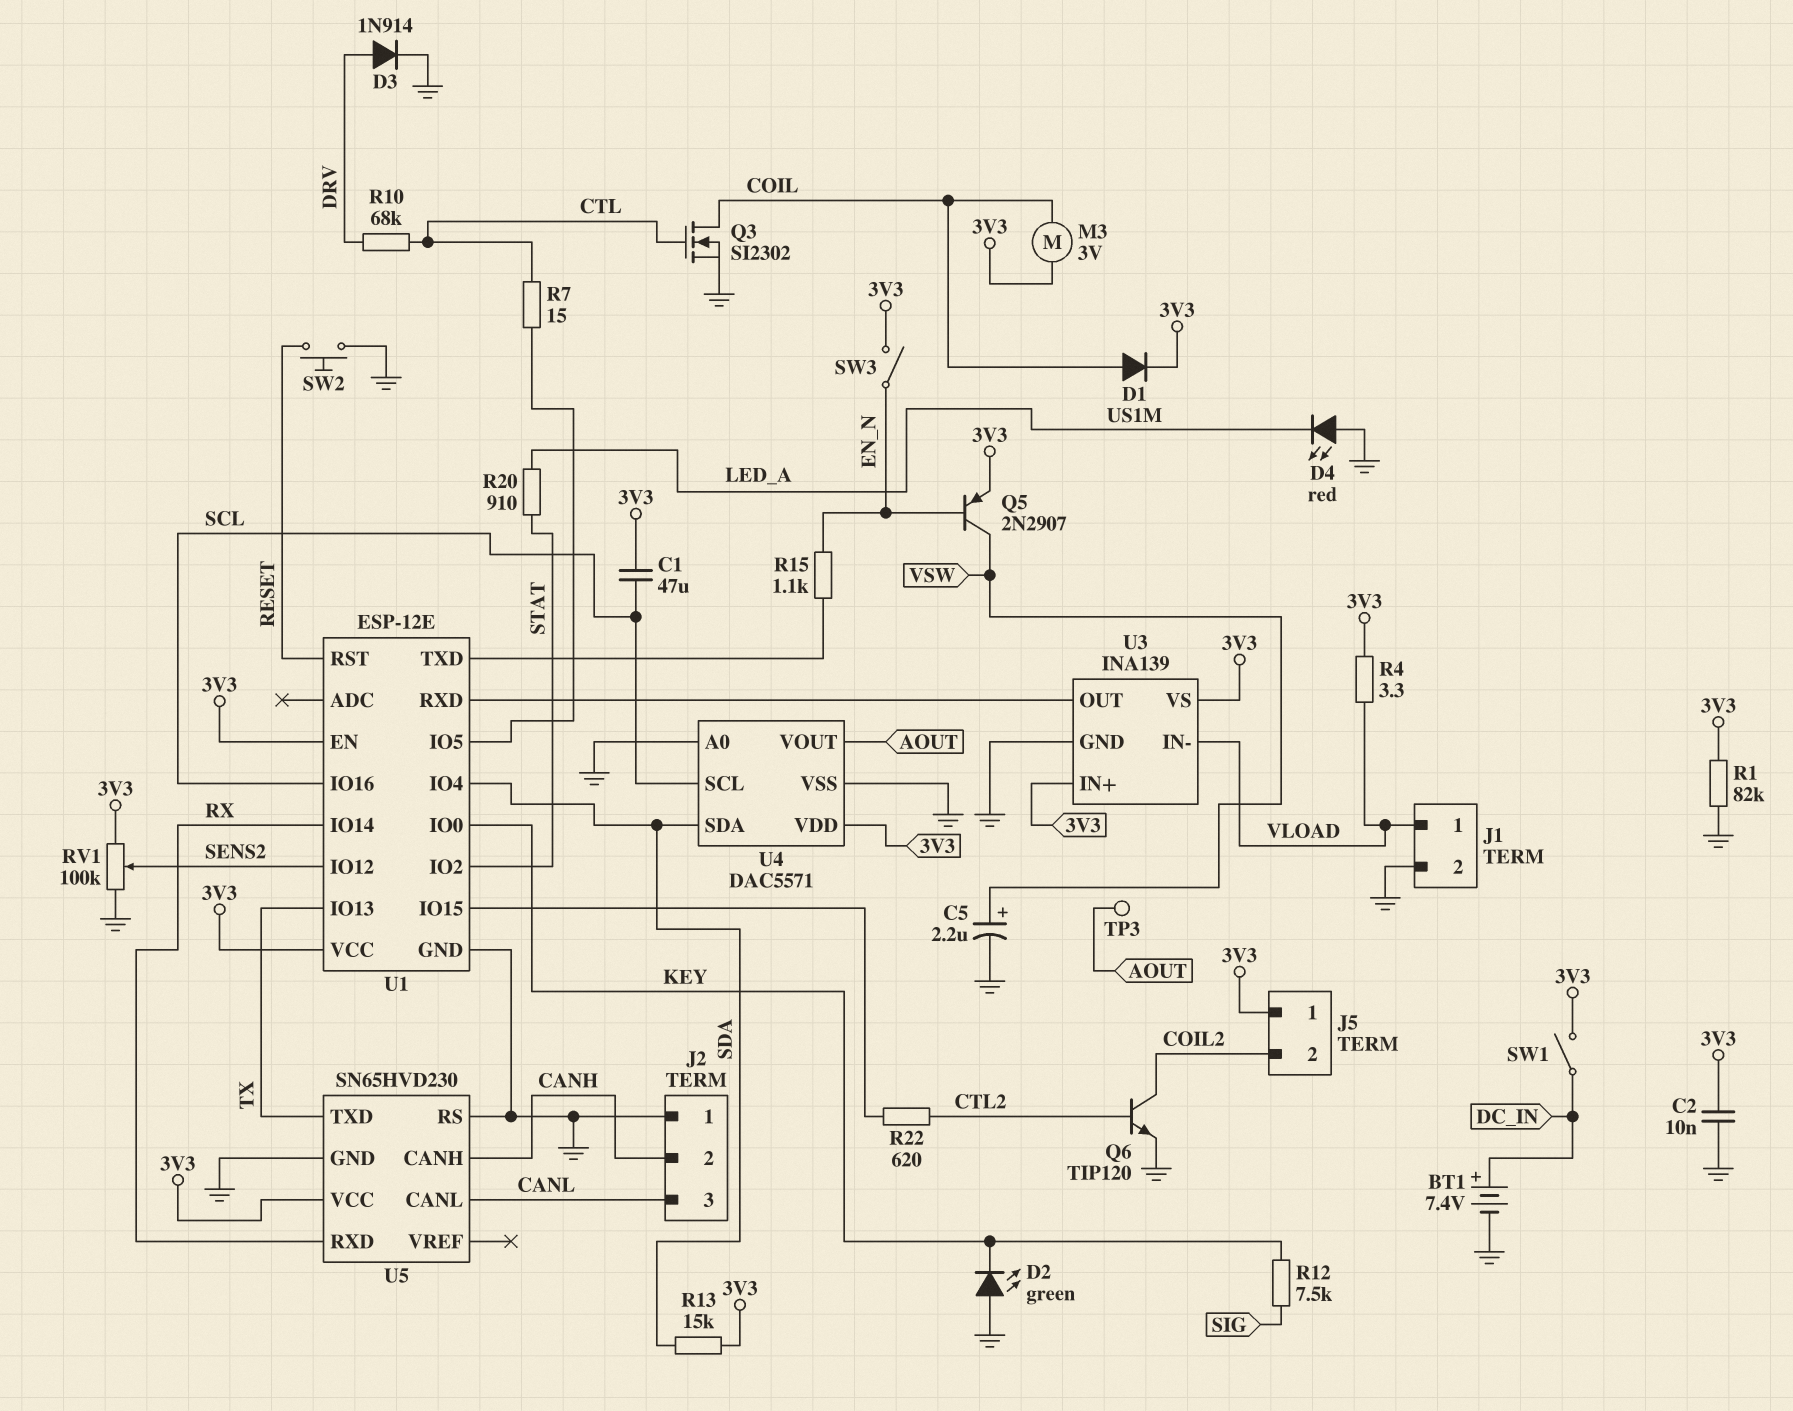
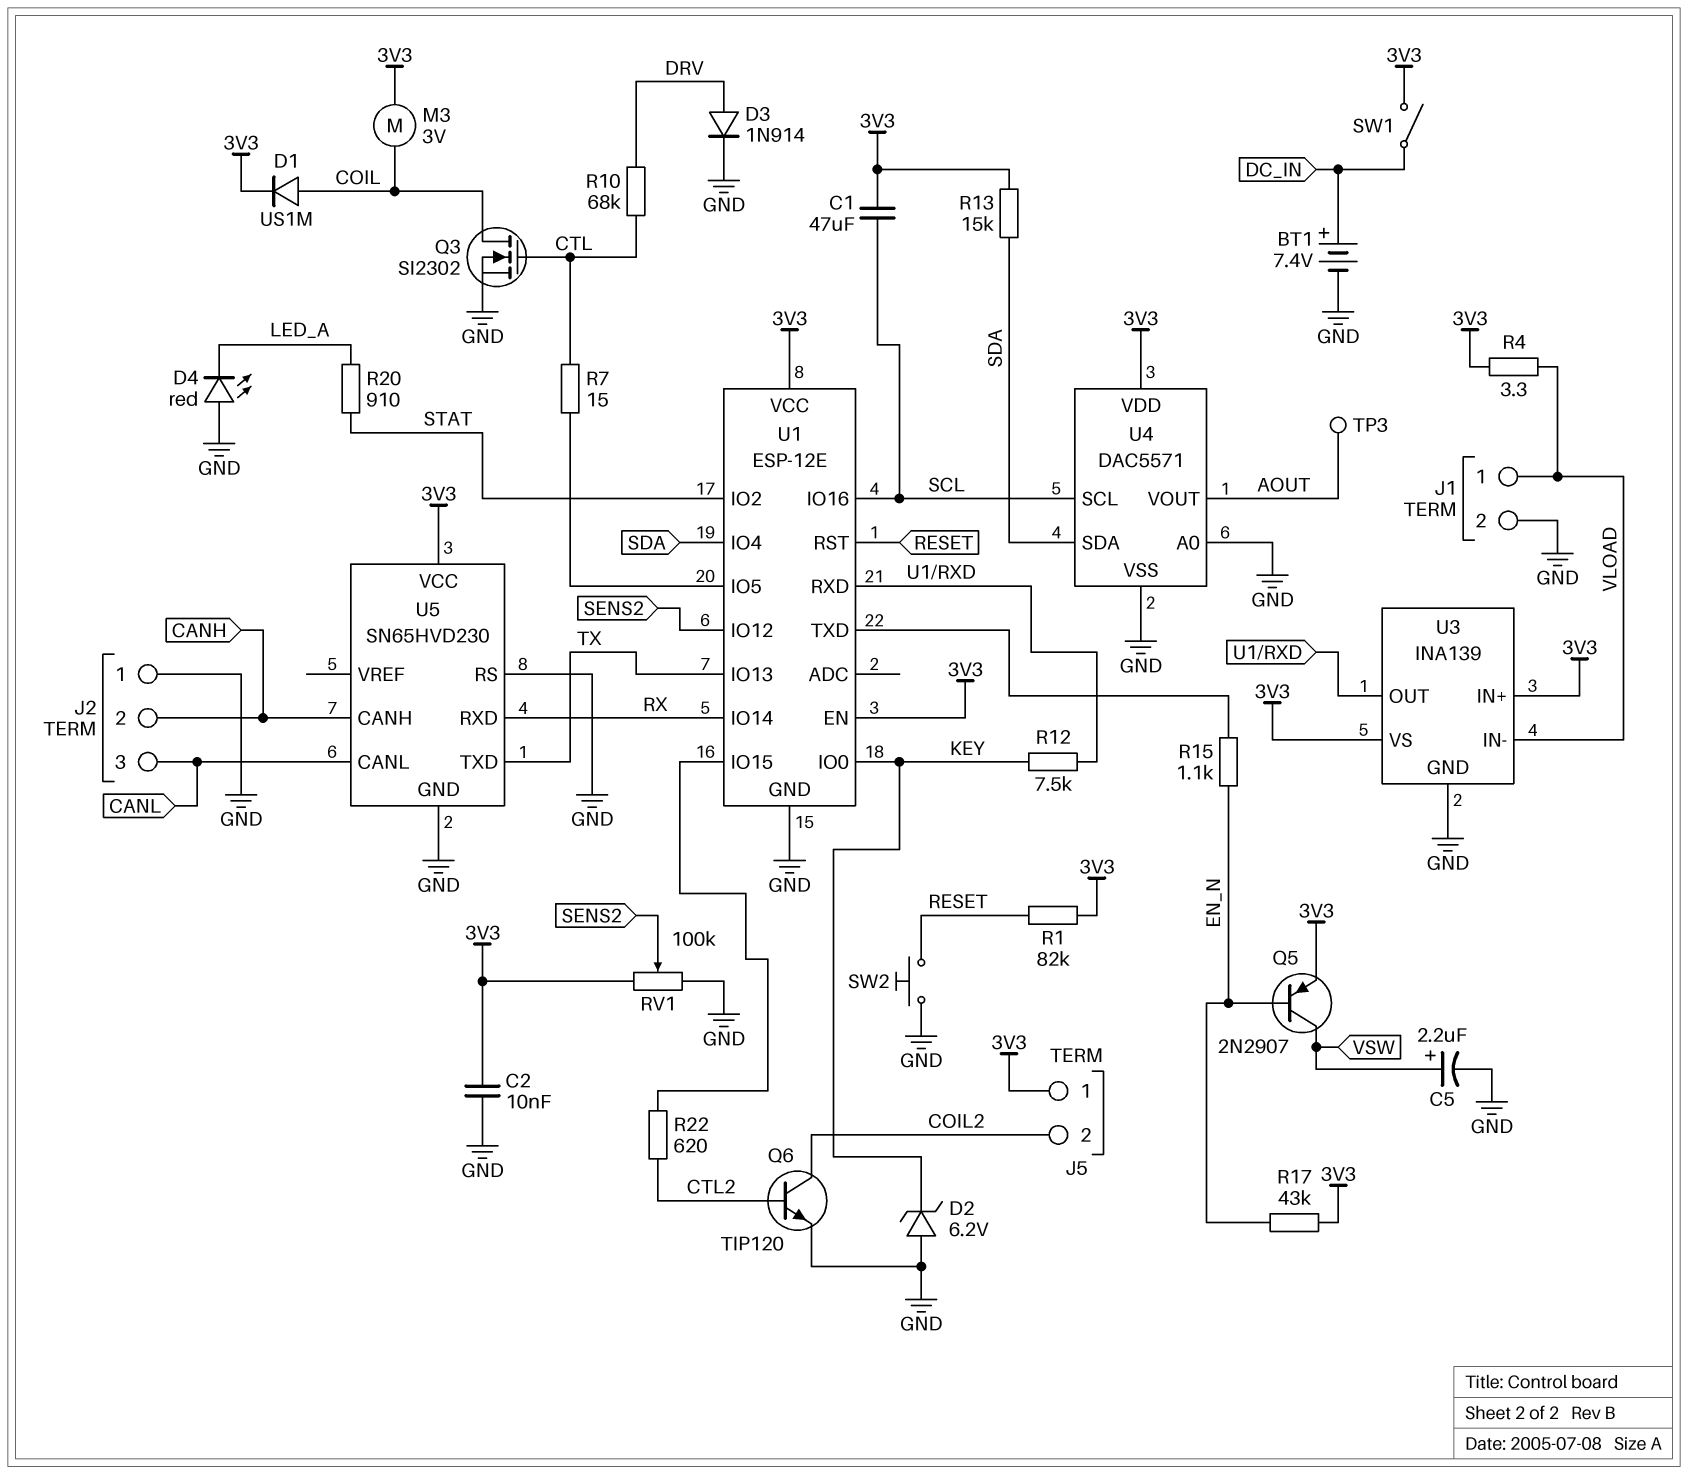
D2: LED green (A GND, K KEY) -> zener 6.2V (A GND, K KEY)
R1: 82k (3V3, GND) -> 82k (3V3, RESET)
R12: 7.5k (KEY, SIG) -> 7.5k (KEY, U1/RXD)
R17: none -> 43k (3V3, EN_N)
SW3: switch (3V3, EN_N) -> none

